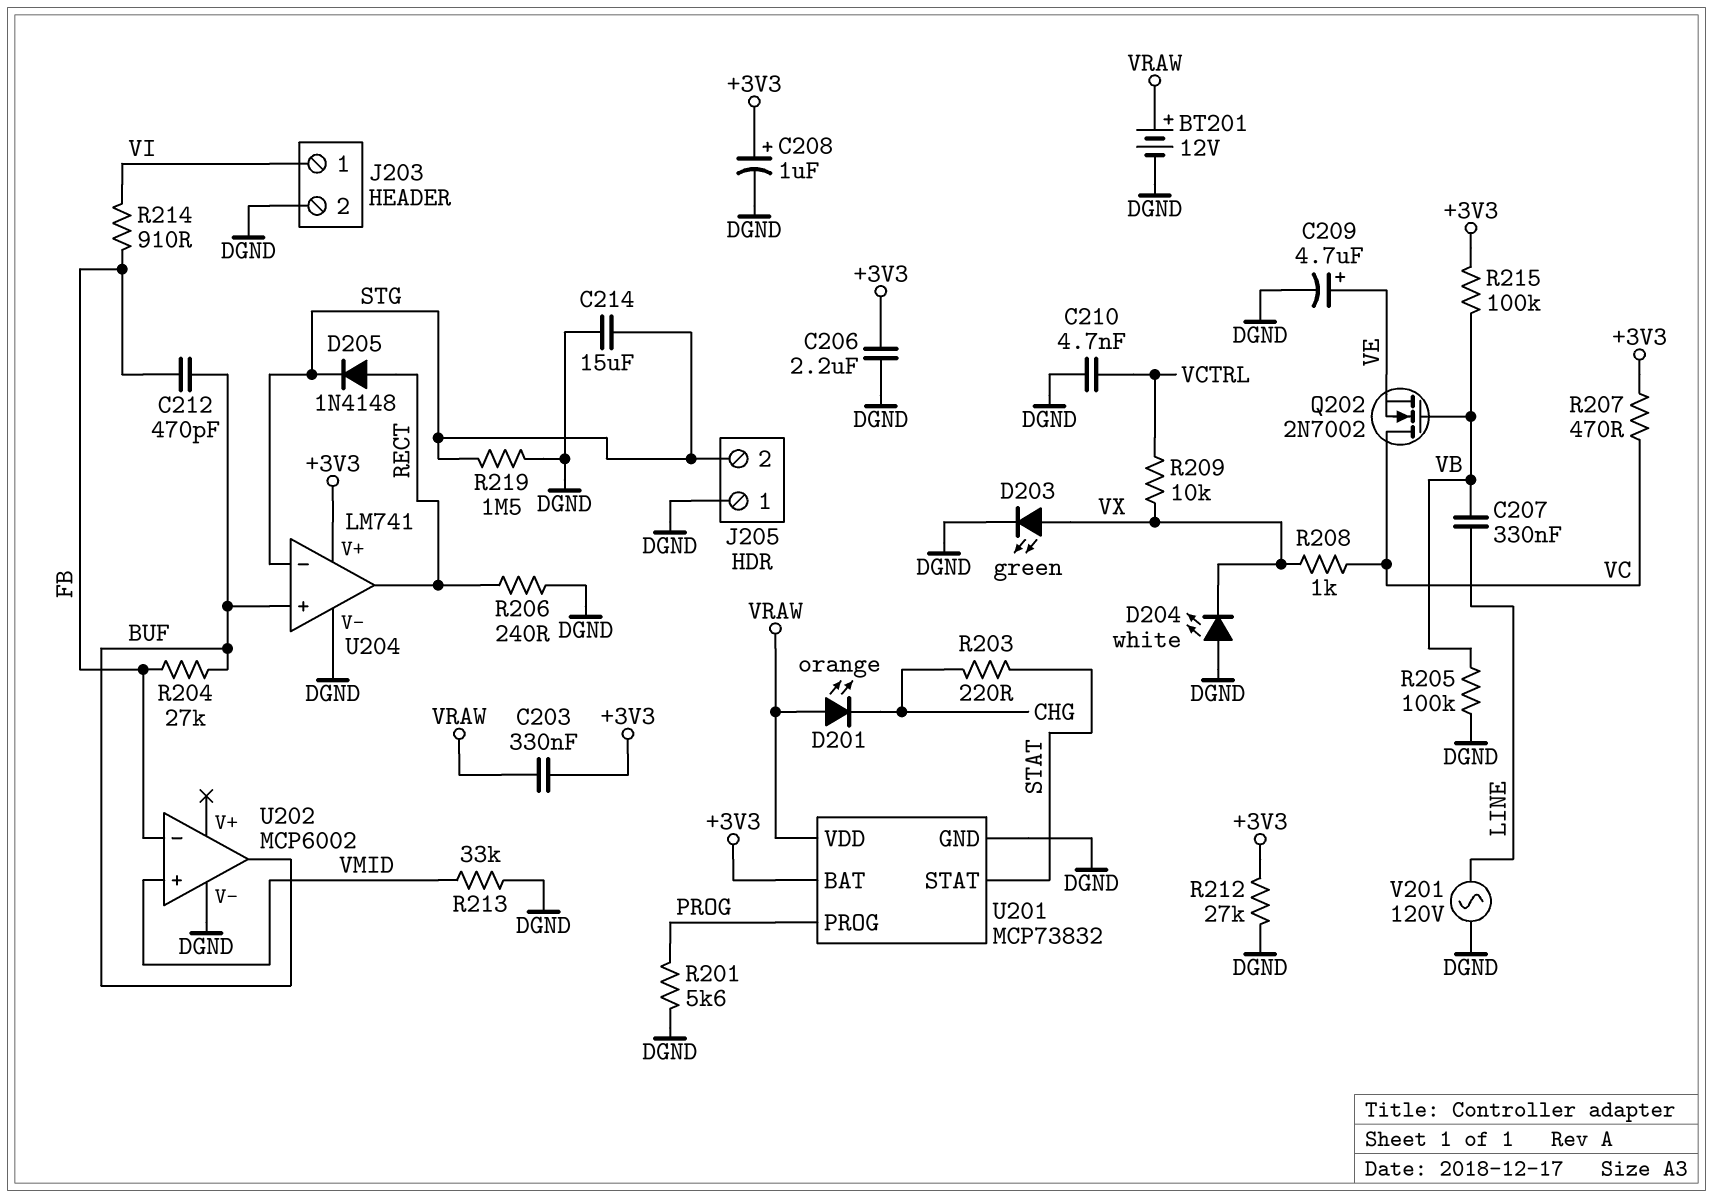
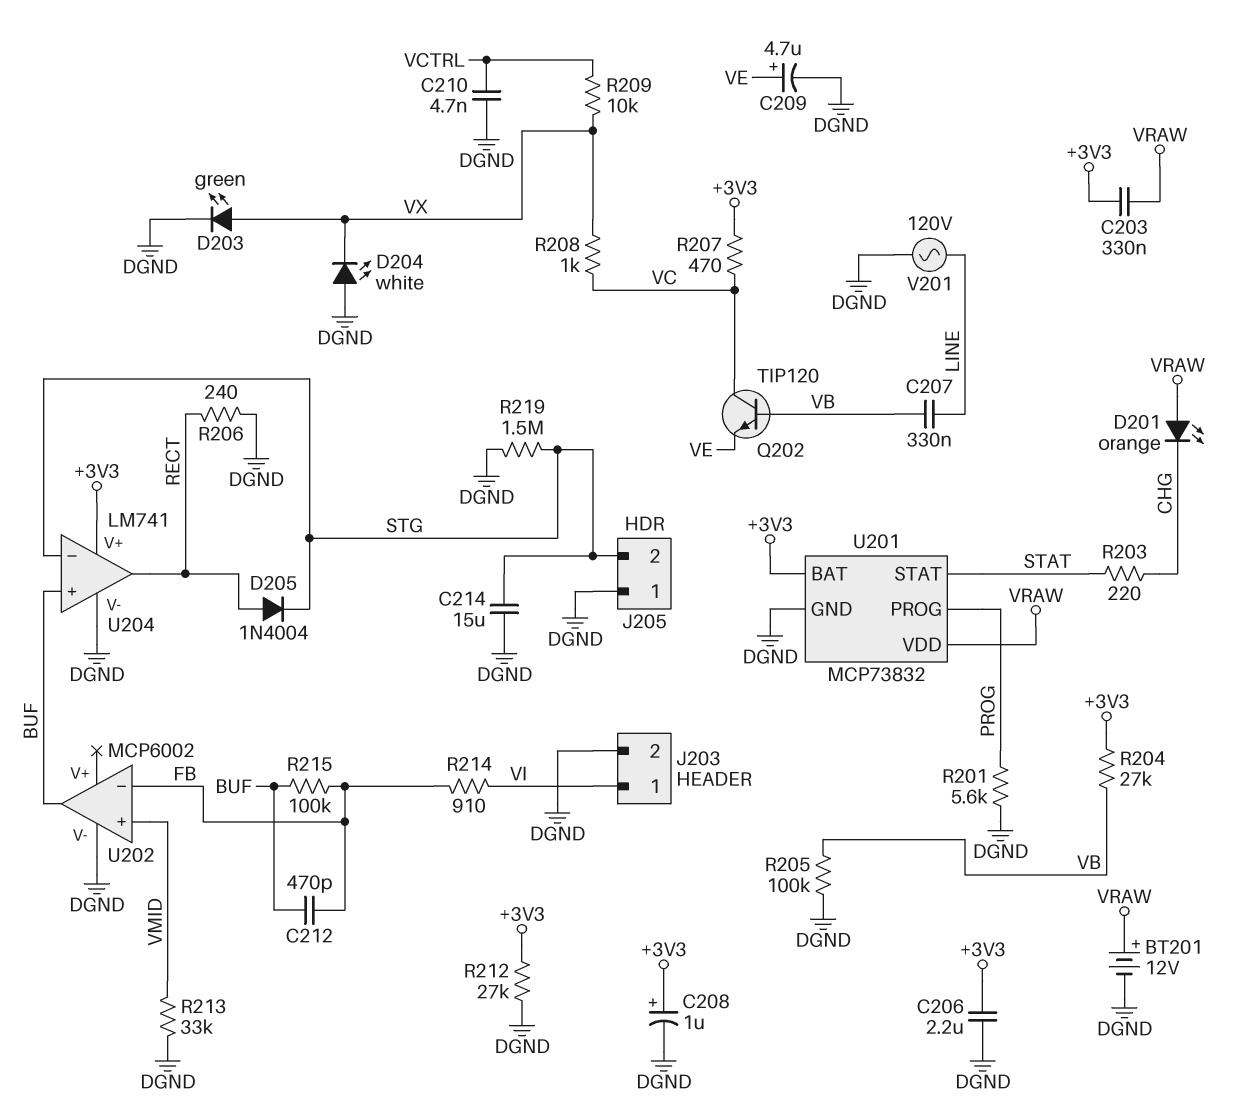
D205: diode 1N4148 (A RECT, K STG) -> diode 1N4004 (A RECT, K STG)
Q202: NMOS 2N7002 (G VB, D VC, S VE) -> NPN TIP120 (B VB, C VC, E VE)
R204: 27k (BUF, FB) -> 27k (+3V3, VB)
R215: 100k (+3V3, VB) -> 100k (BUF, FB)

